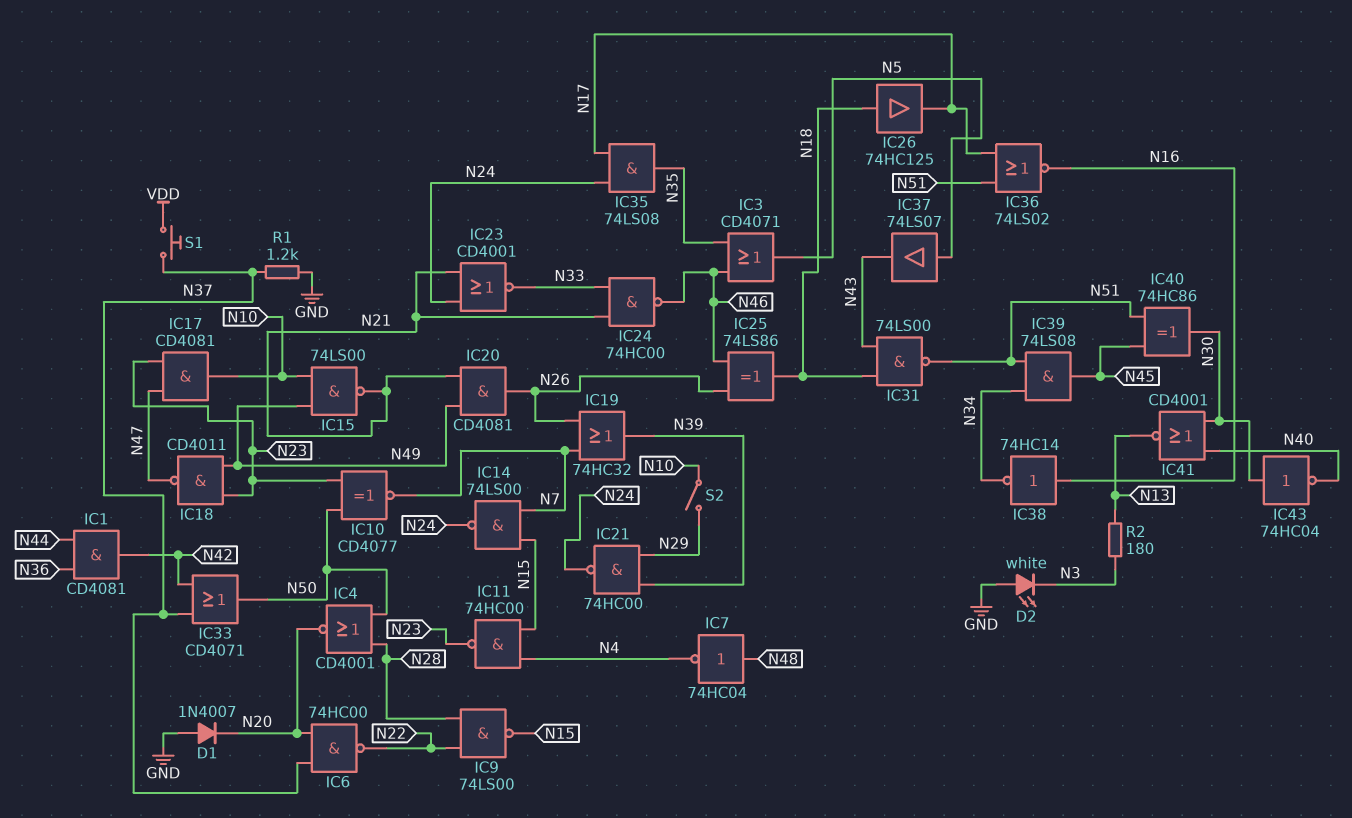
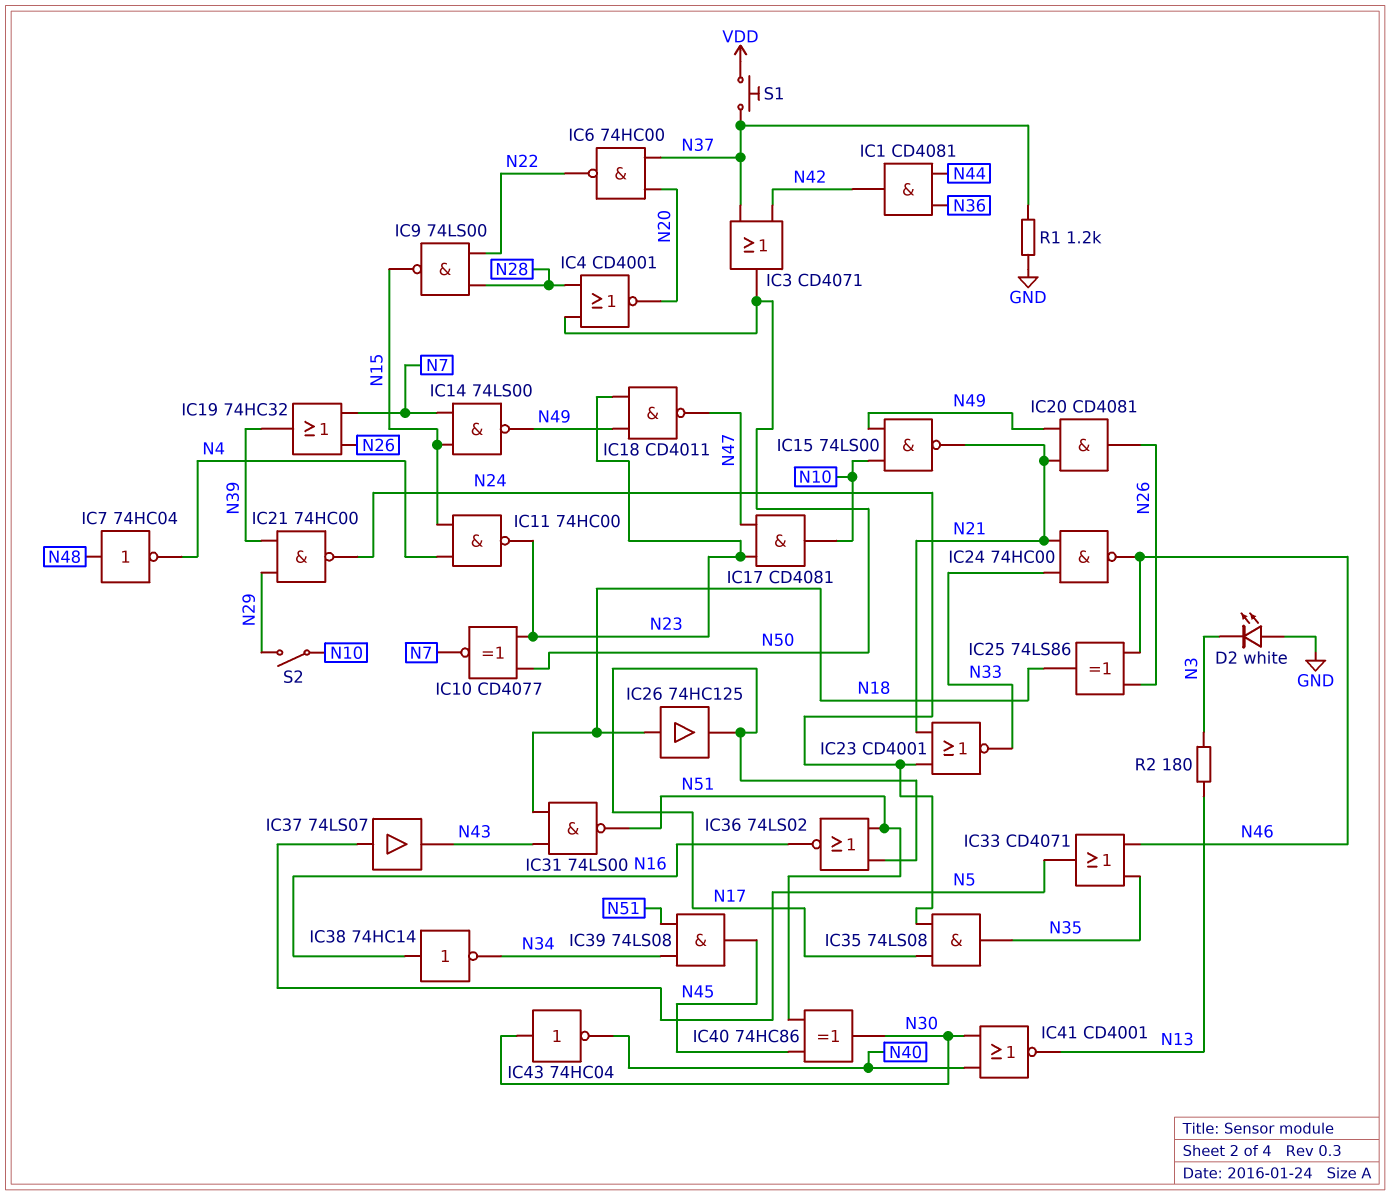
D1: diode 1N4007 (A GND, K N20) -> none
IC3: OR CD4071 (in N35, in N46, out N5) -> OR CD4071 (in N37, in N42, out N50)
IC14: NAND 74LS00 (in N7, in N15, out N24) -> NAND 74LS00 (in N7, in N15, out N49)
IC33: OR CD4071 (in N37, in N42, out N50) -> OR CD4071 (in N35, in N46, out N5)

